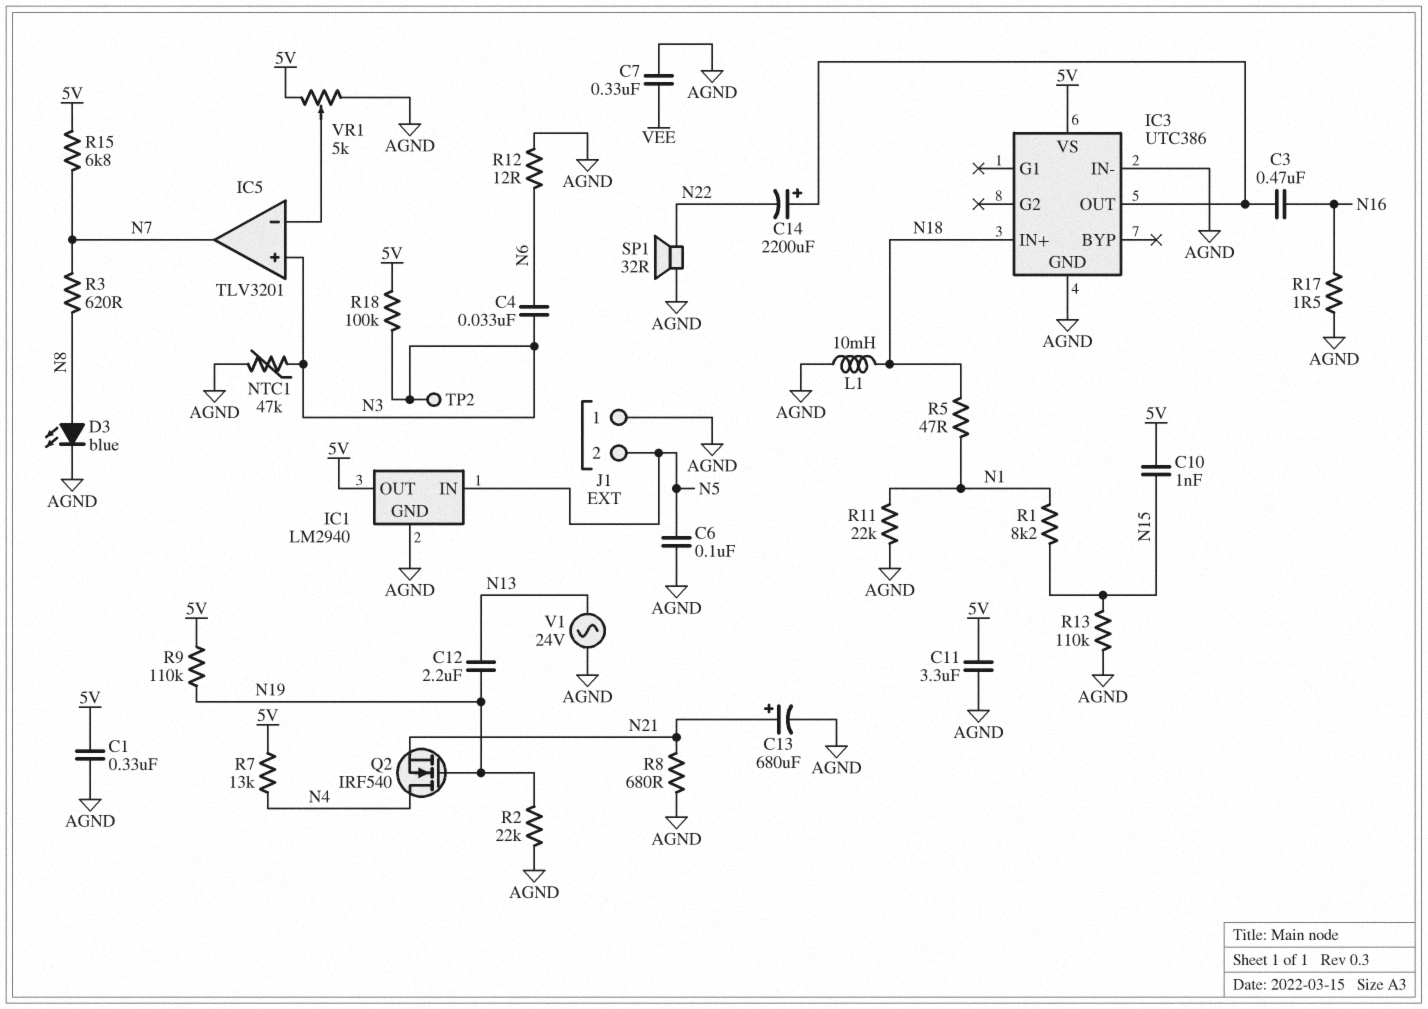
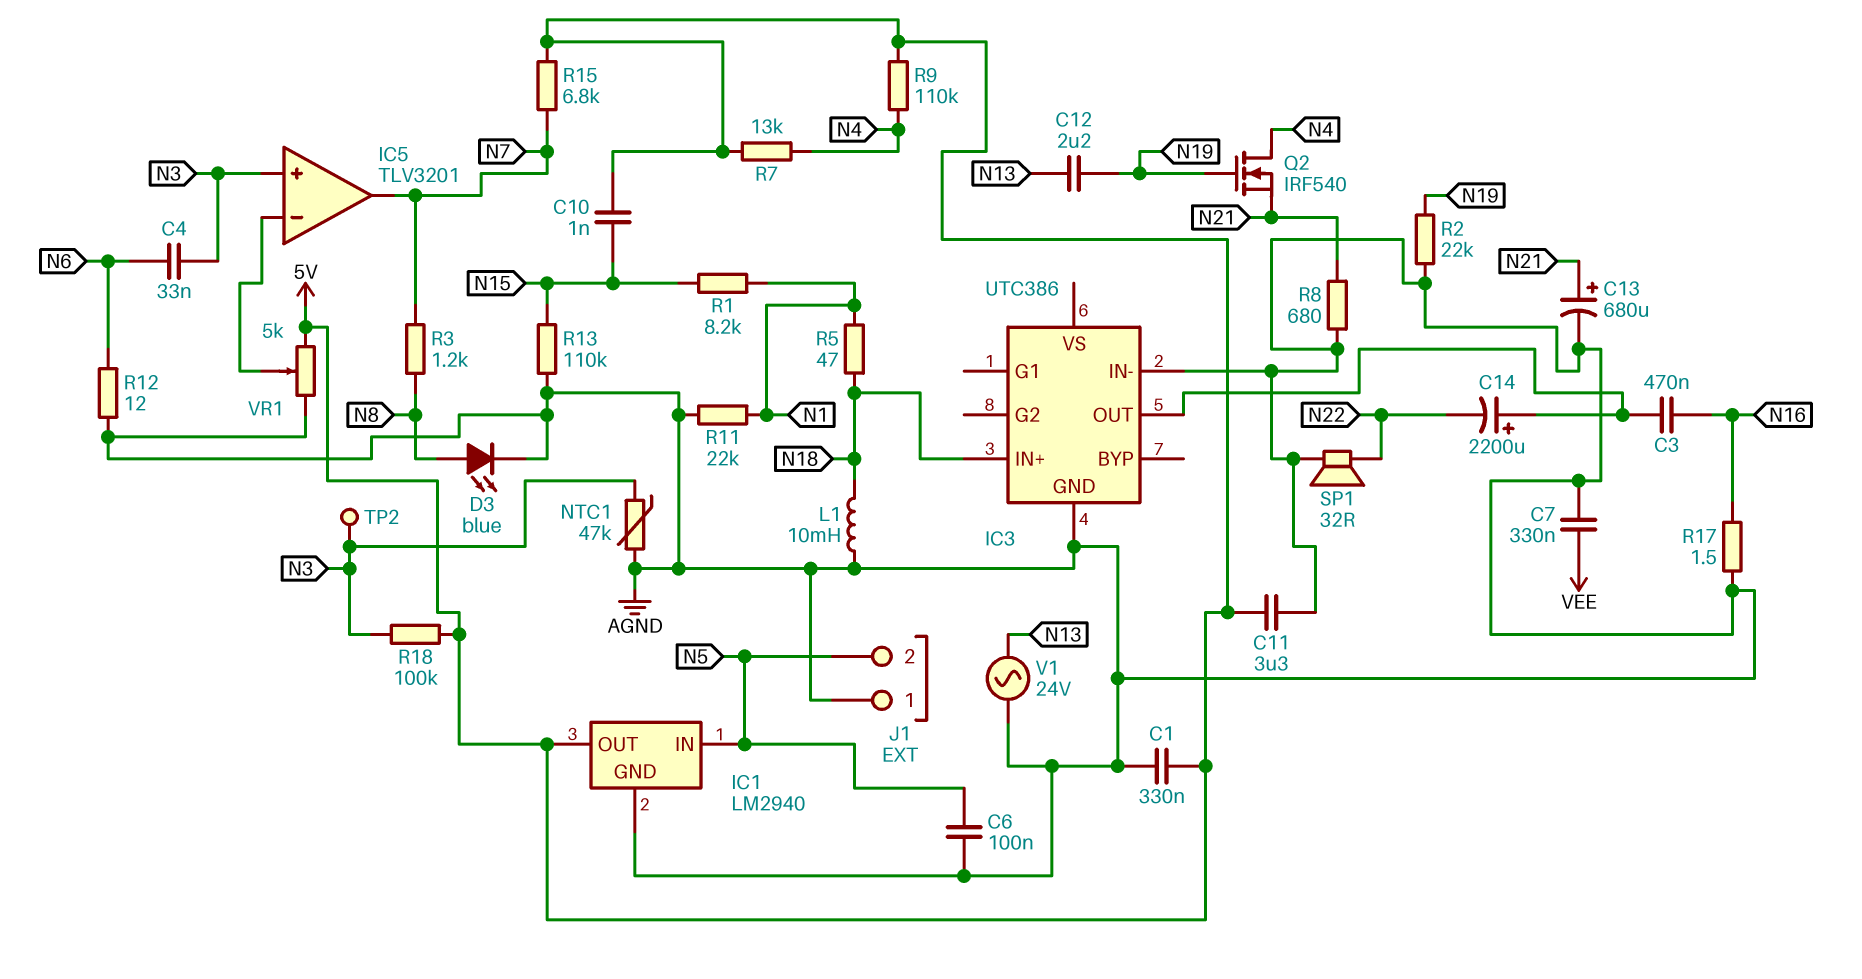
IC3 pin VS: 5V -> none
R3: 620 (N7, N8) -> 1.2k (N7, N8)
R9: 110k (5V, N19) -> 110k (5V, N4)

